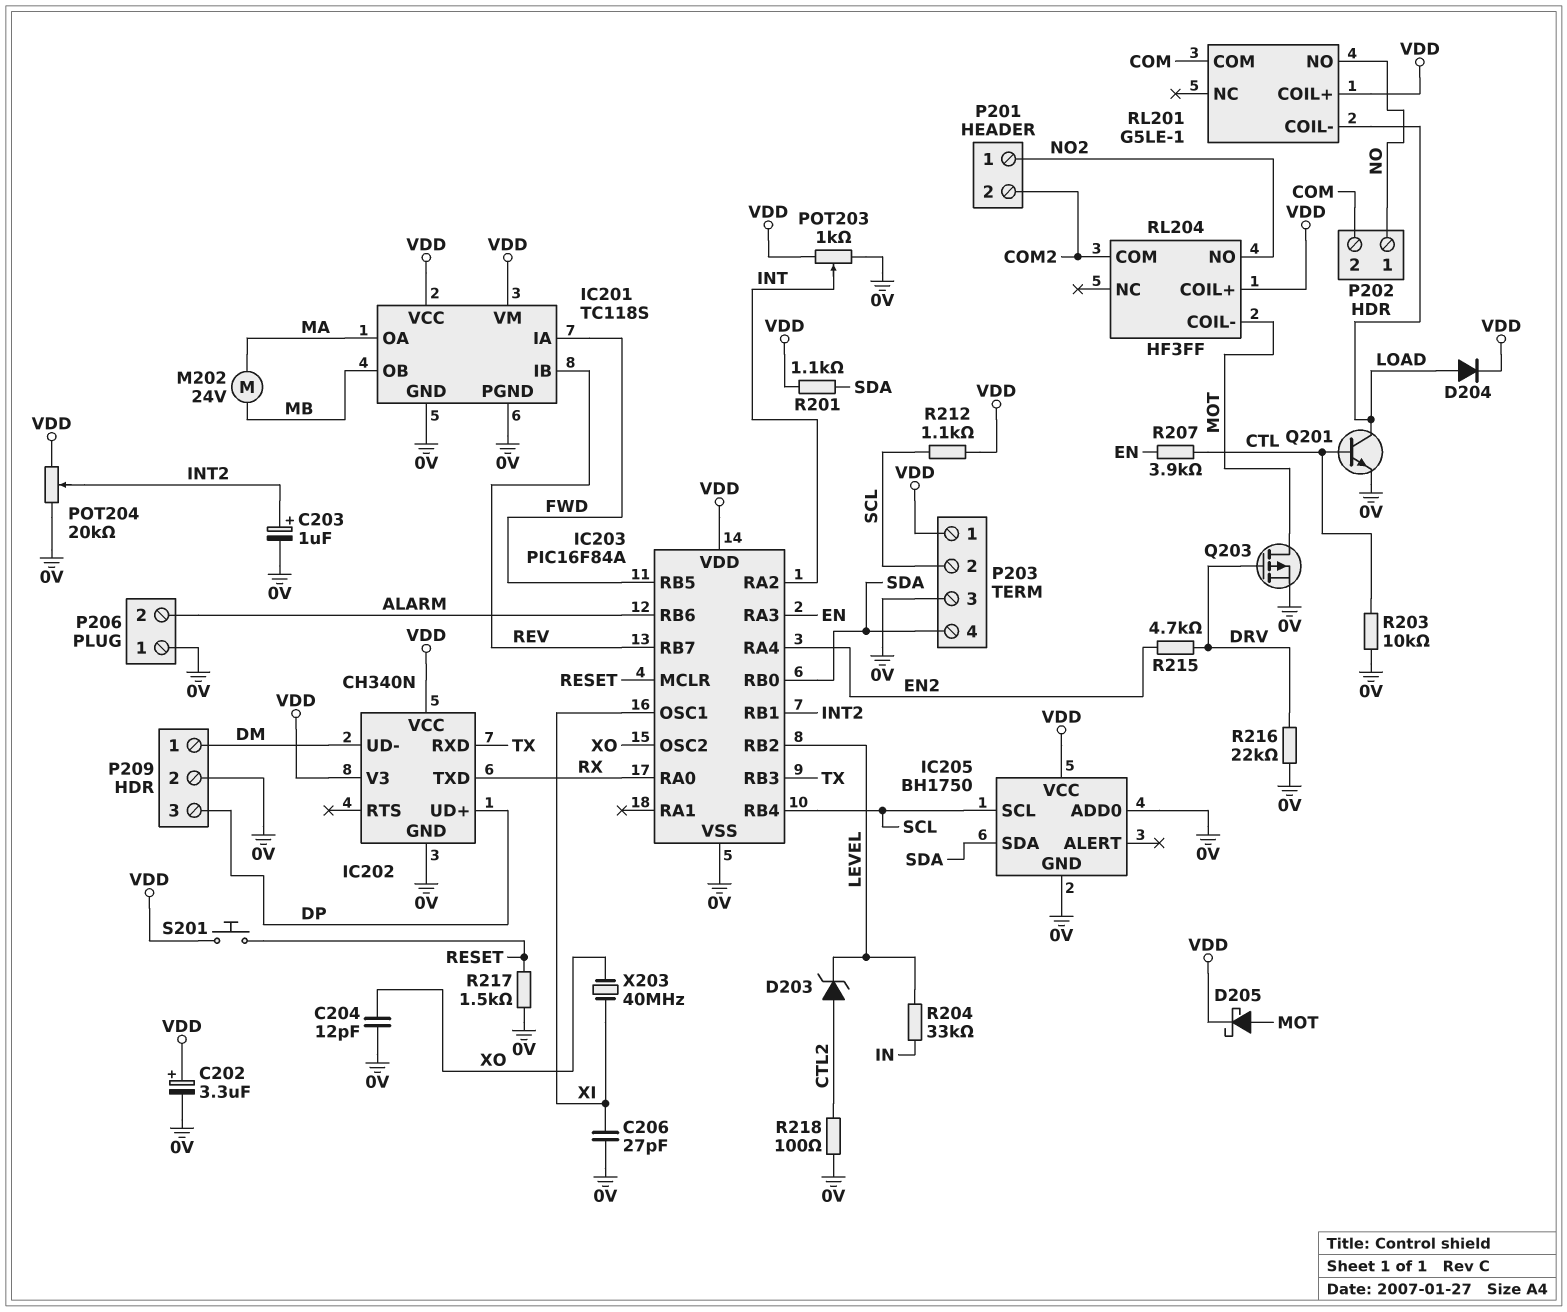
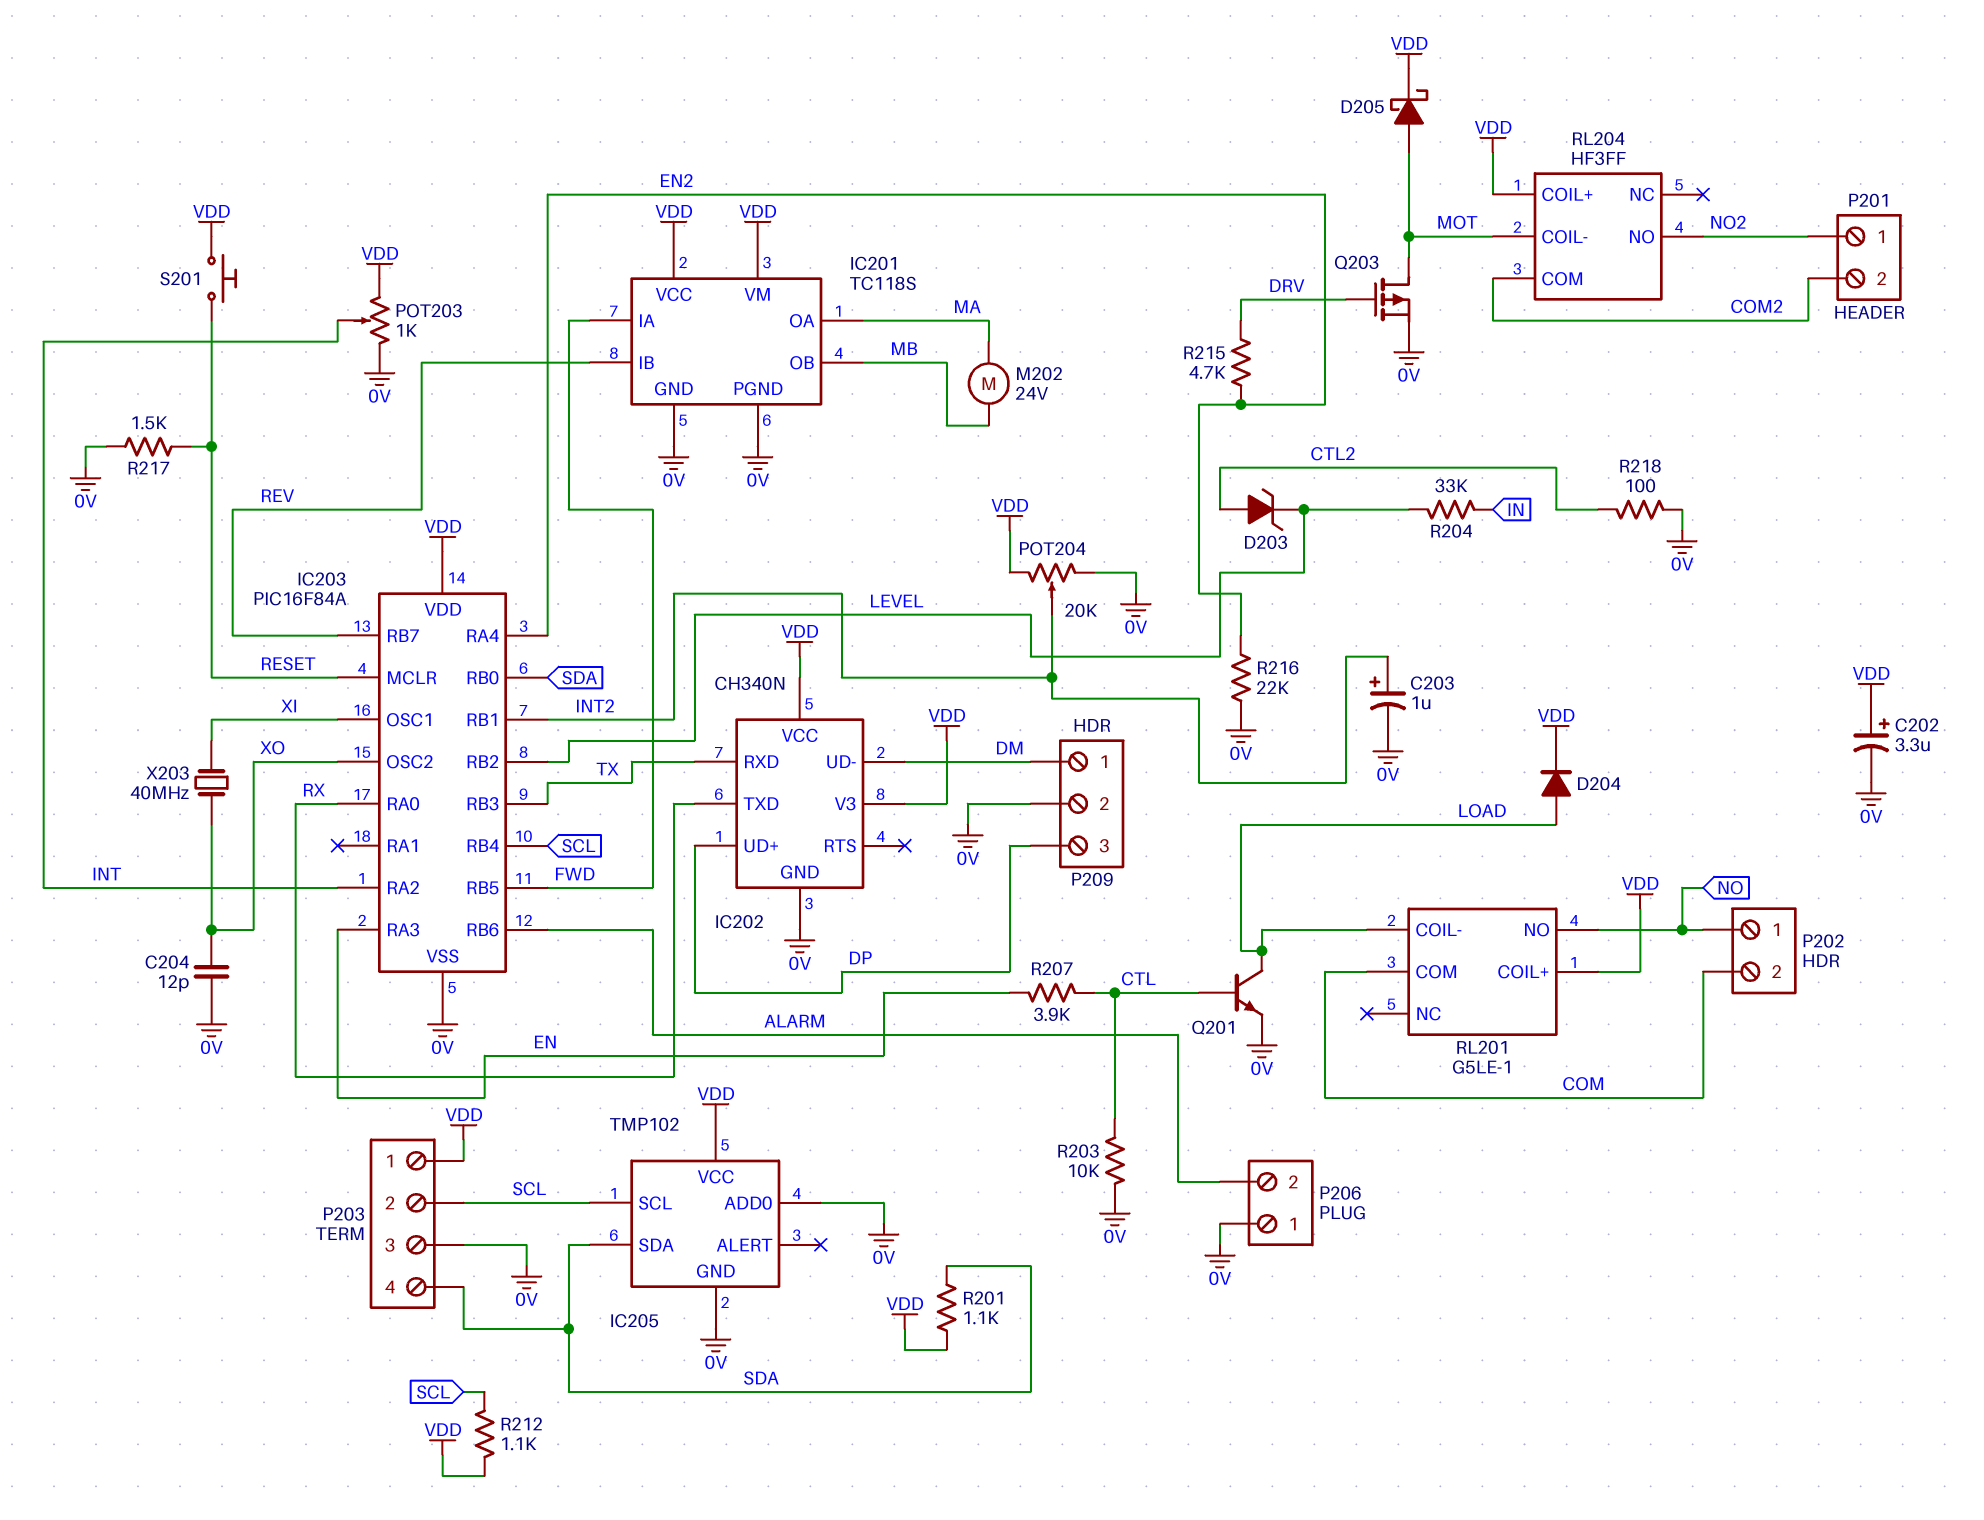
C206: 27pF (0V, XI) -> none
IC205: BH1750 -> TMP102
R216: 22k (0V, DRV) -> 22k (0V, EN2)

